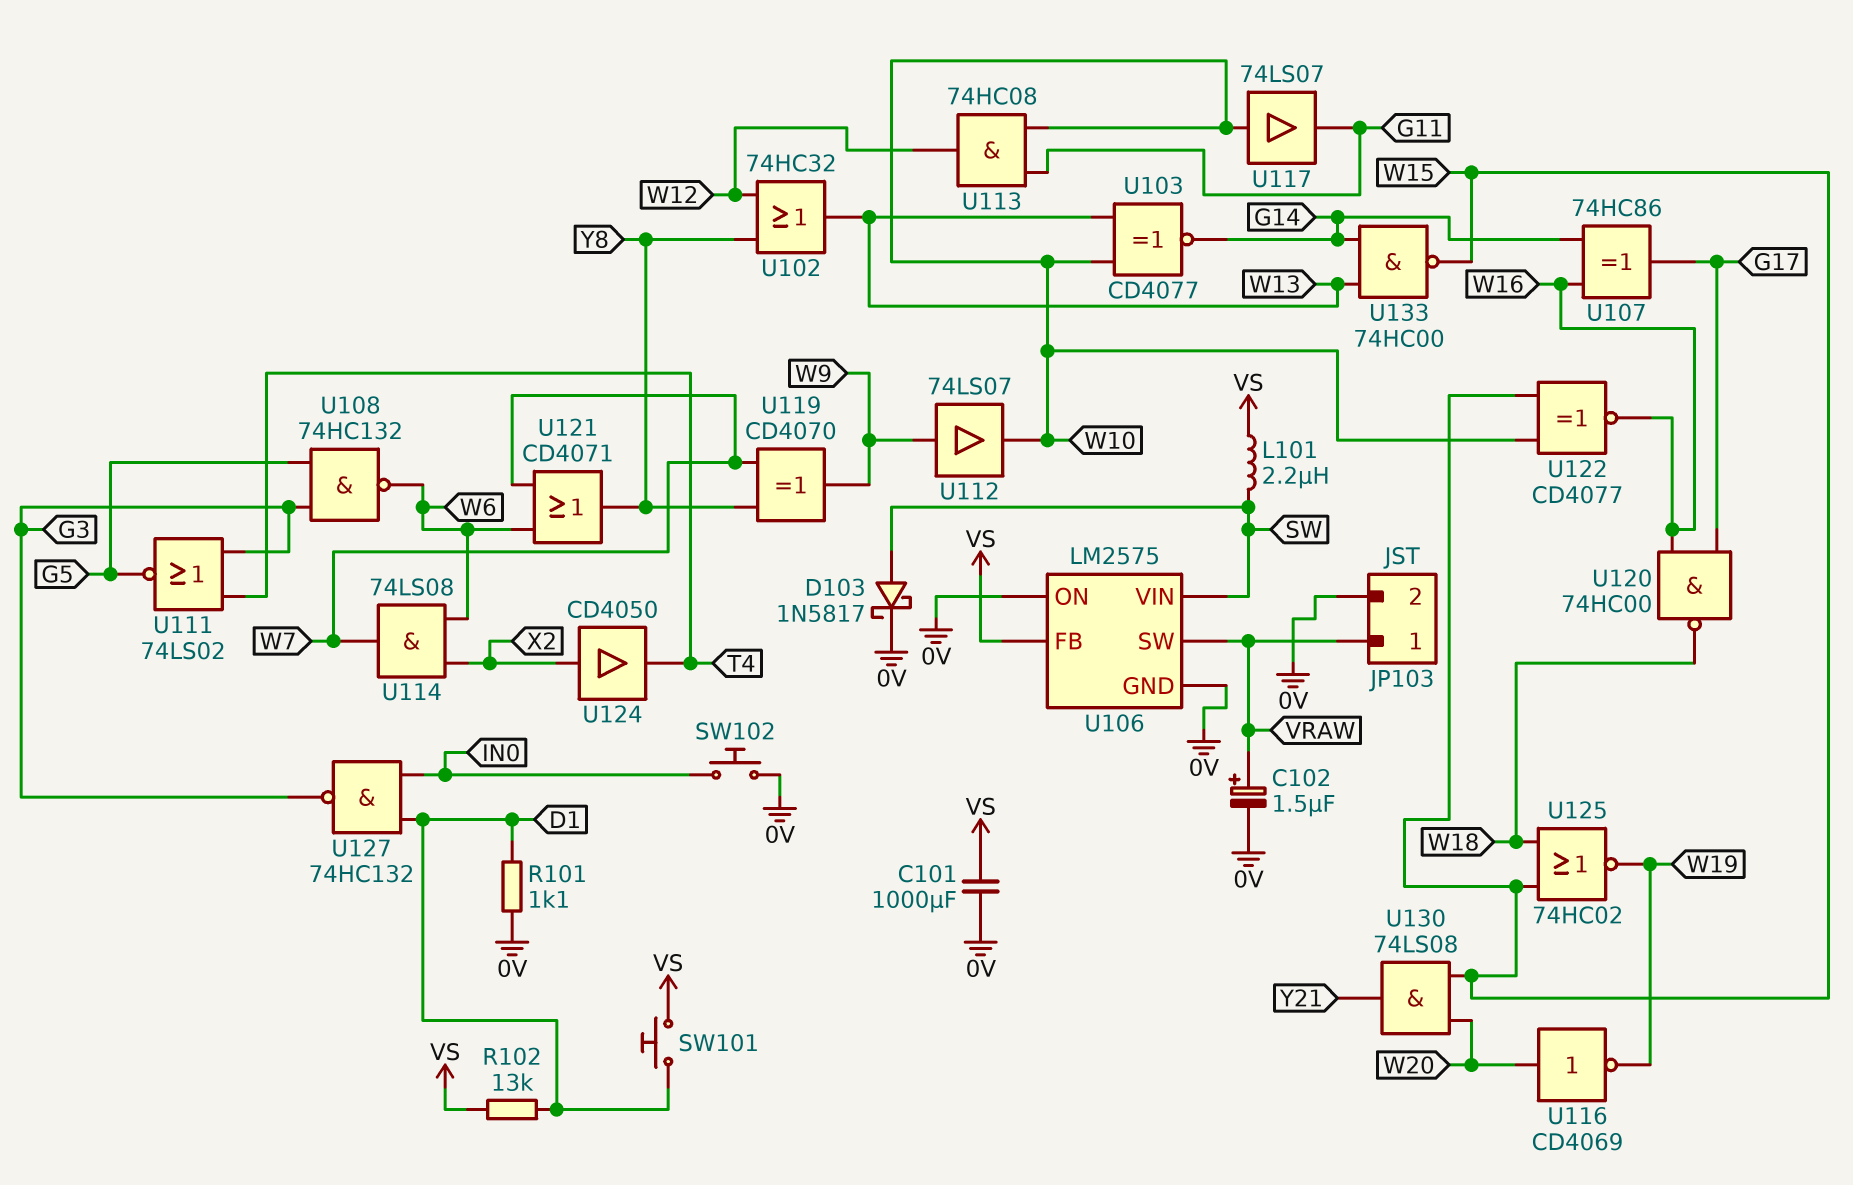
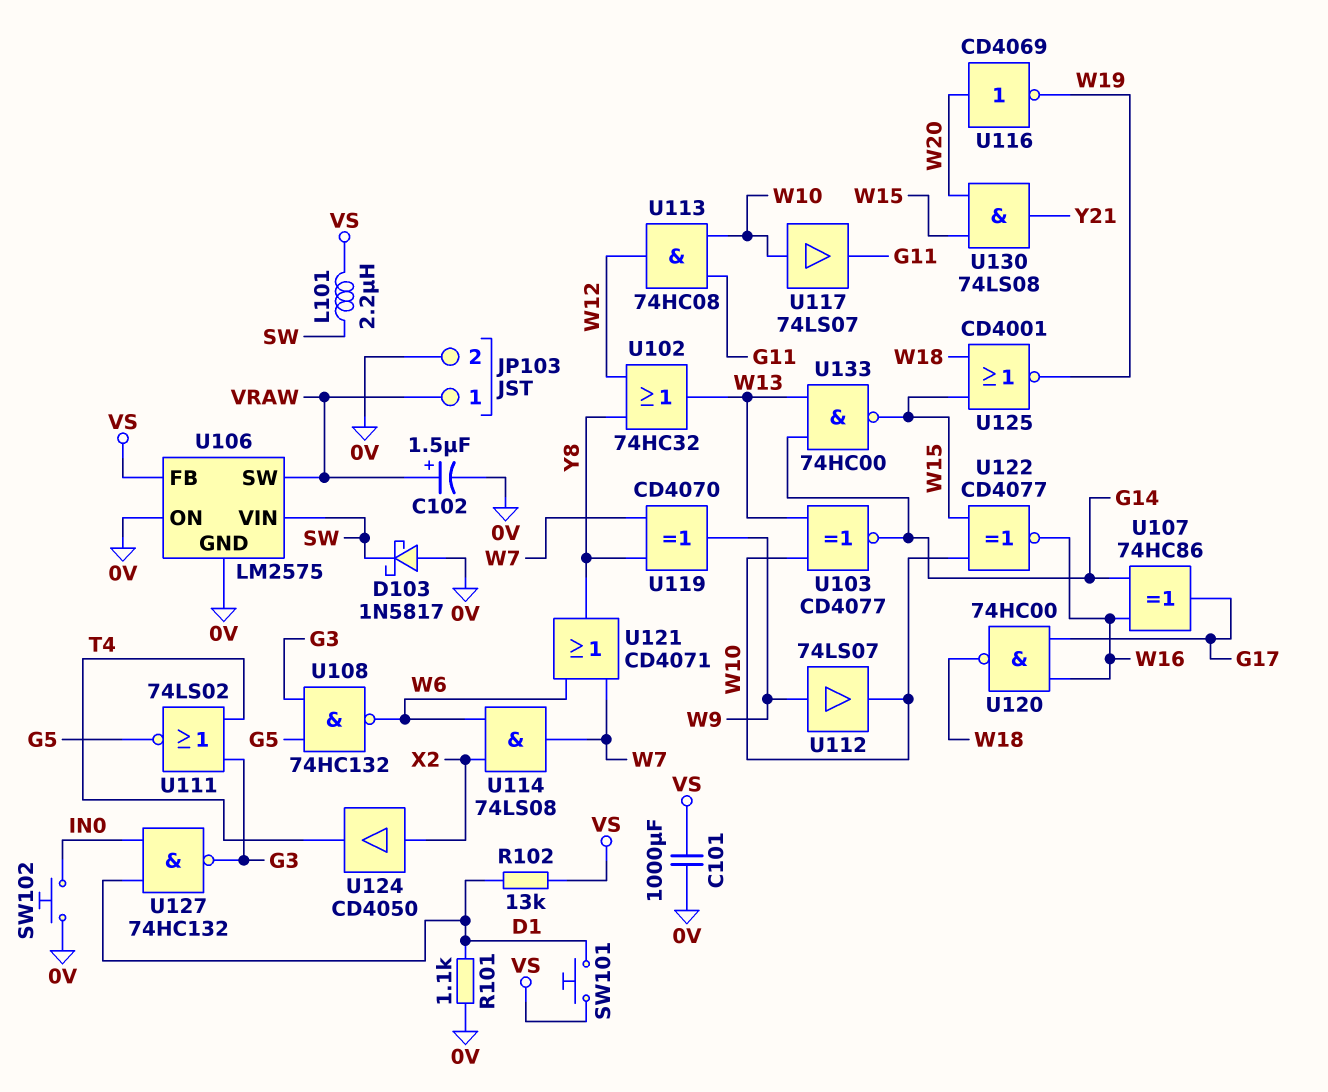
D103: schottky 1N5817 (A SW, K 0V) -> schottky 1N5817 (A 0V, K SW)
U125: NOR 74HC02 (in W15, in W18, out W19) -> NOR CD4001 (in W15, in W18, out W19)

